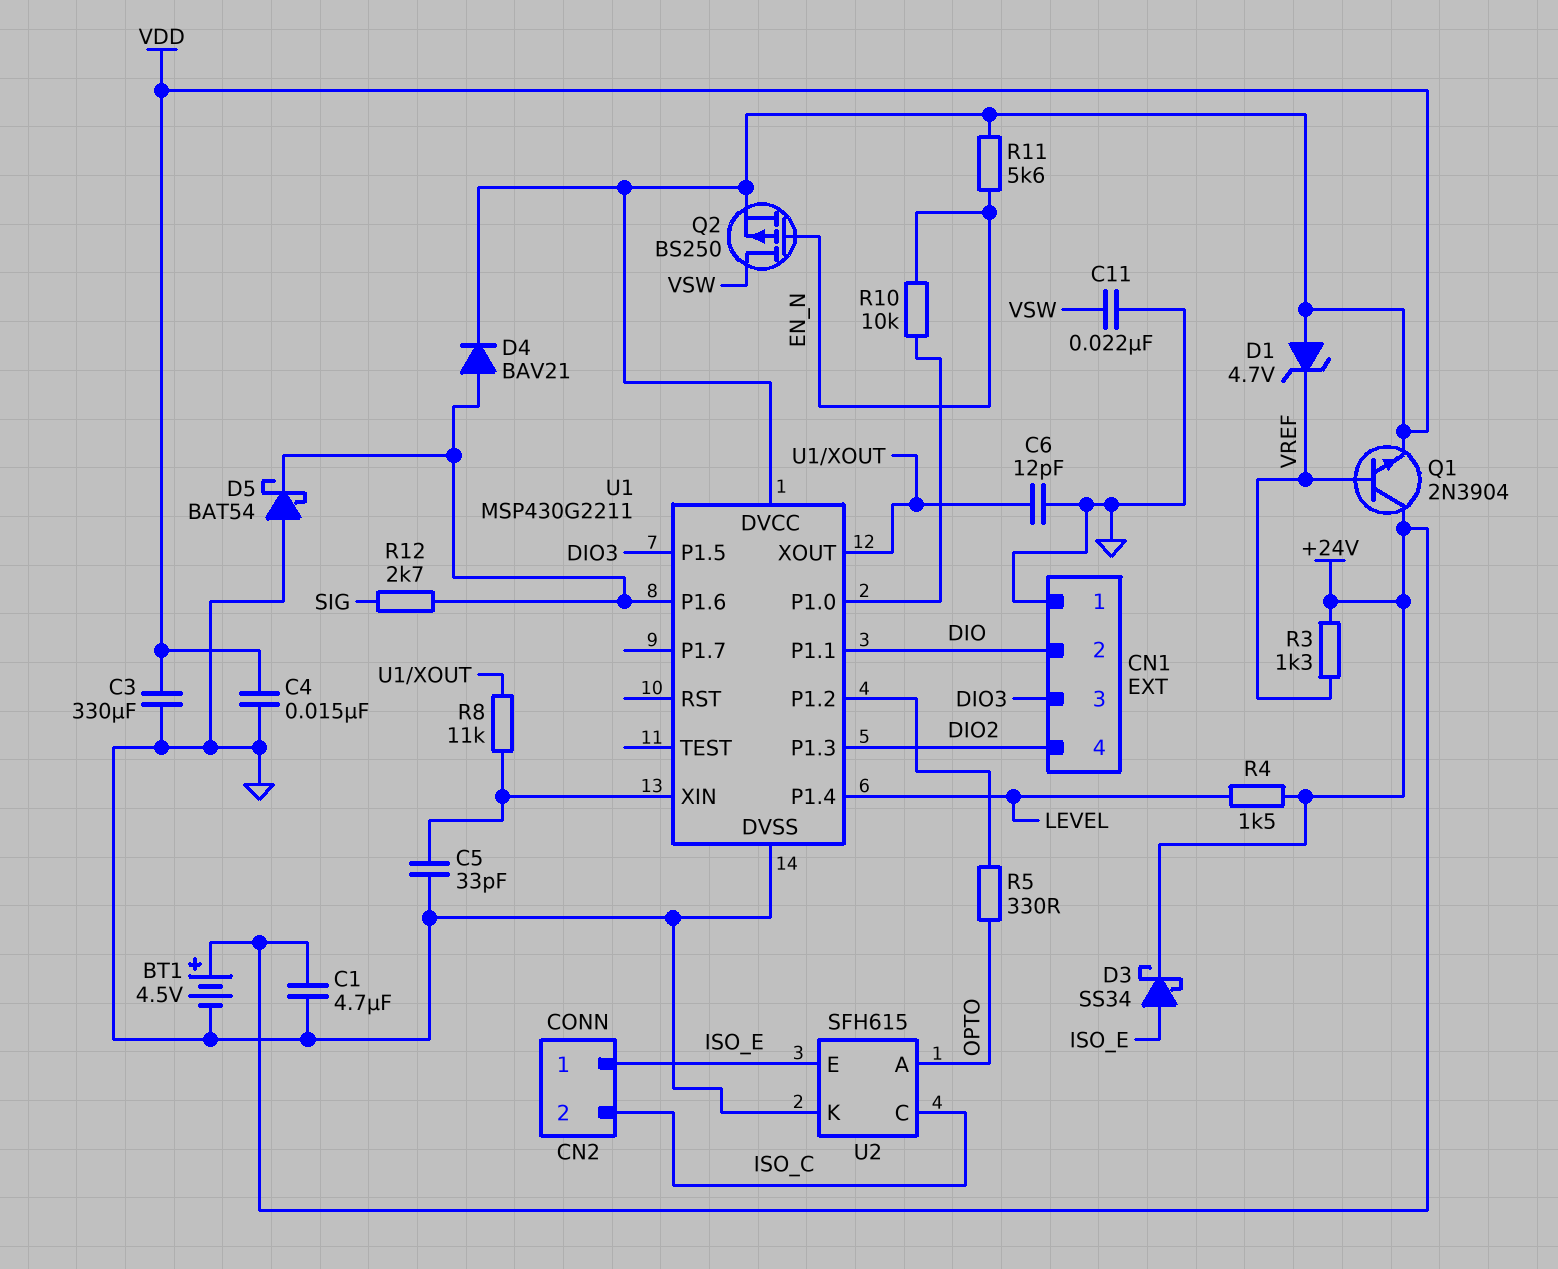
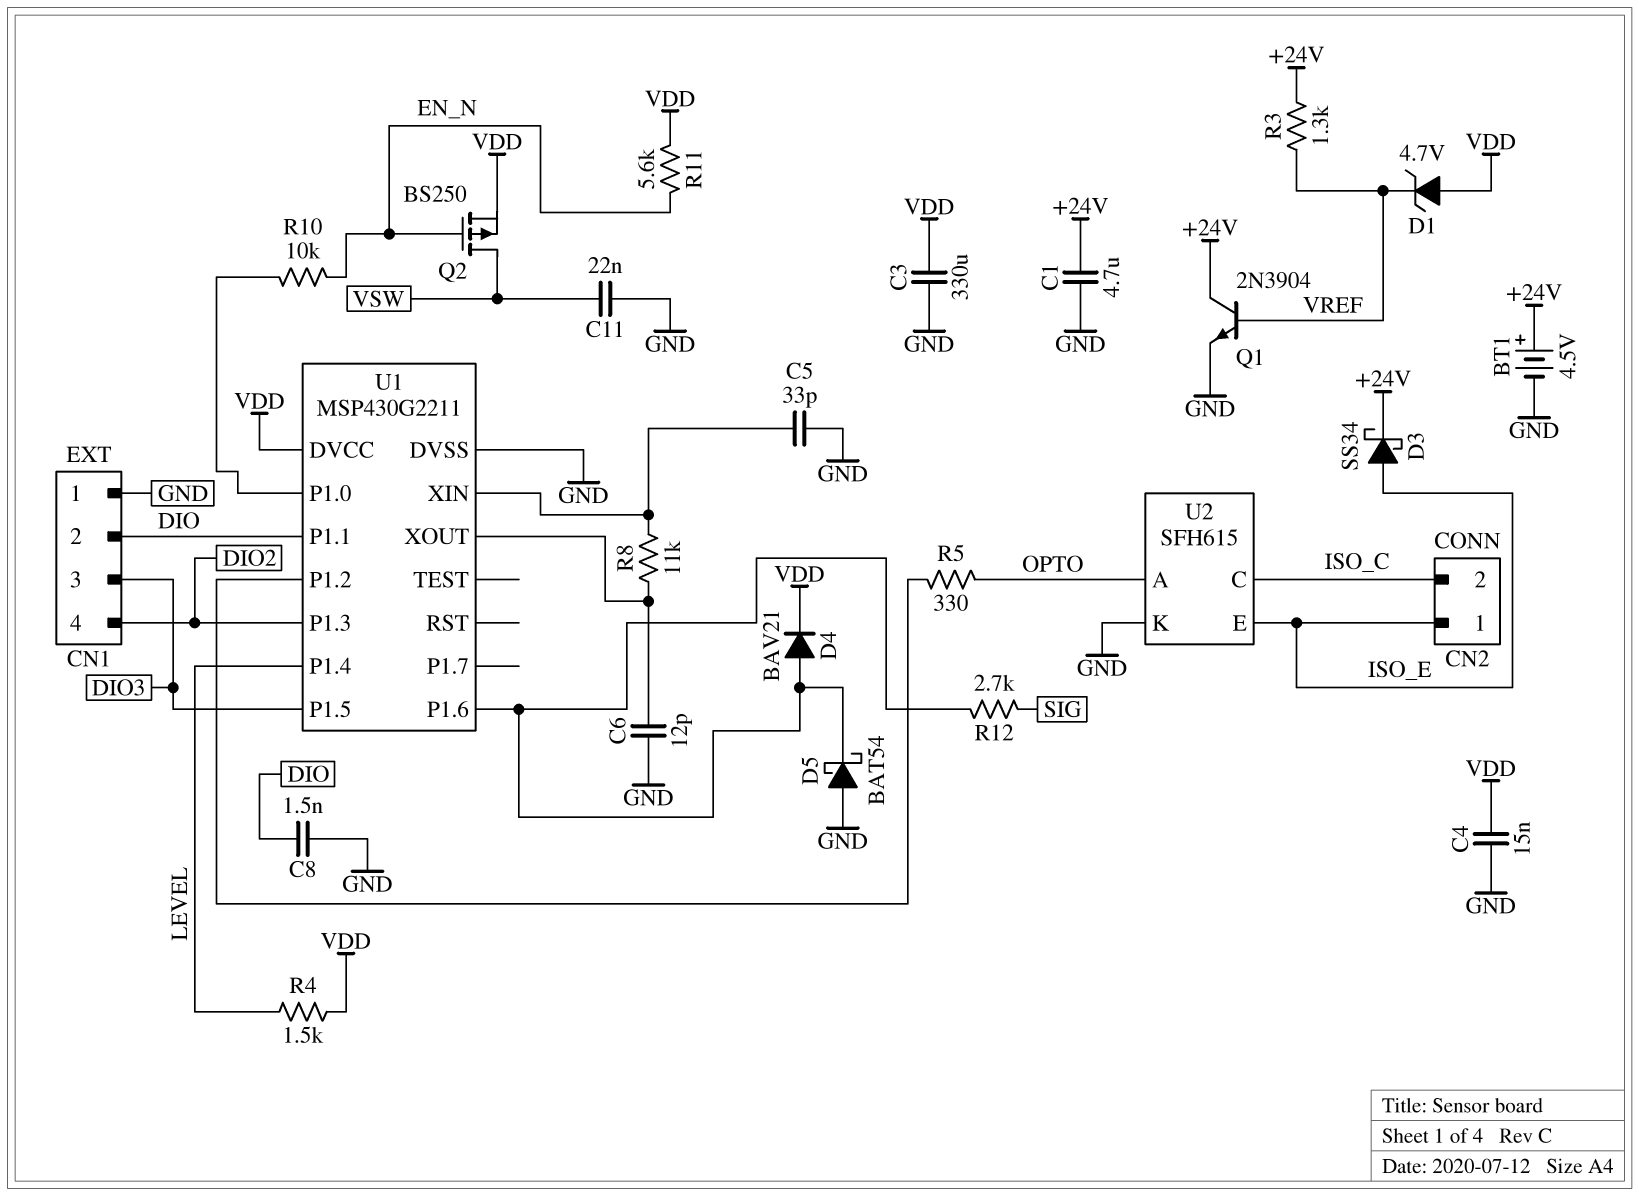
C8: none -> 1.5nF (DIO, GND)
Q1: NPN 2N3904 (B VREF, C +24V, E VDD) -> NPN 2N3904 (B VREF, C +24V, E GND)
R4: 1.5k (+24V, LEVEL) -> 1.5k (LEVEL, VDD)

